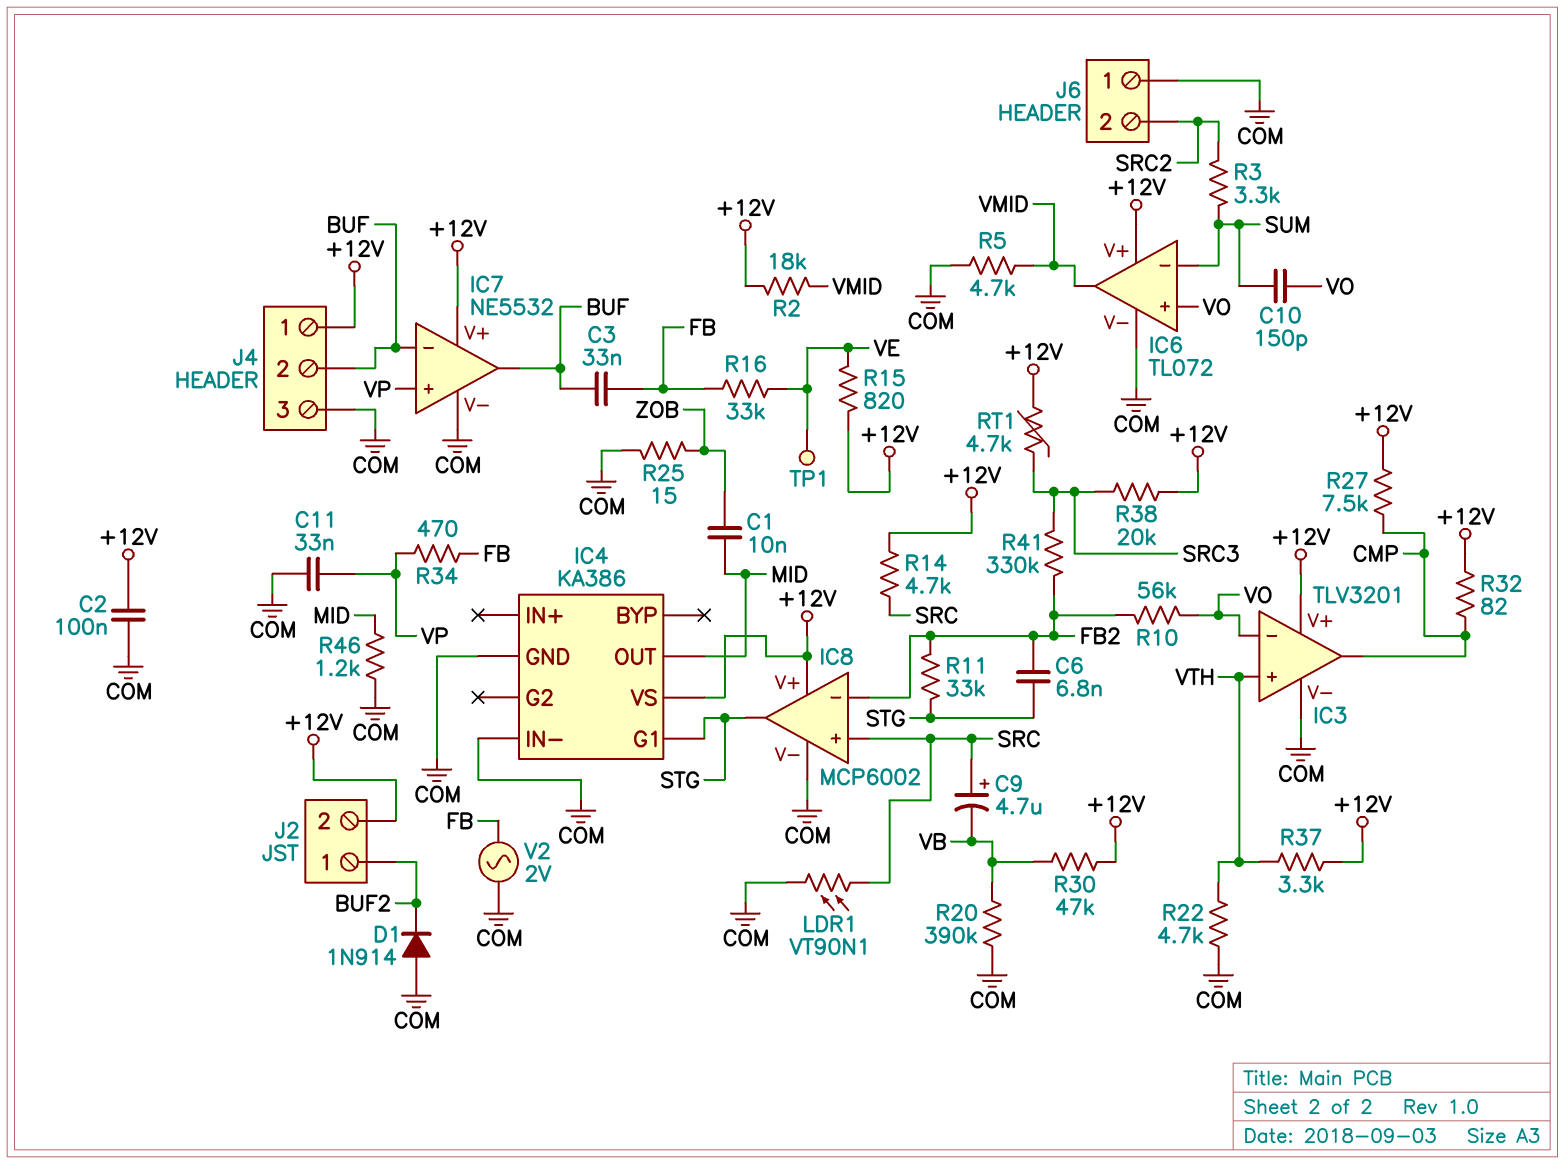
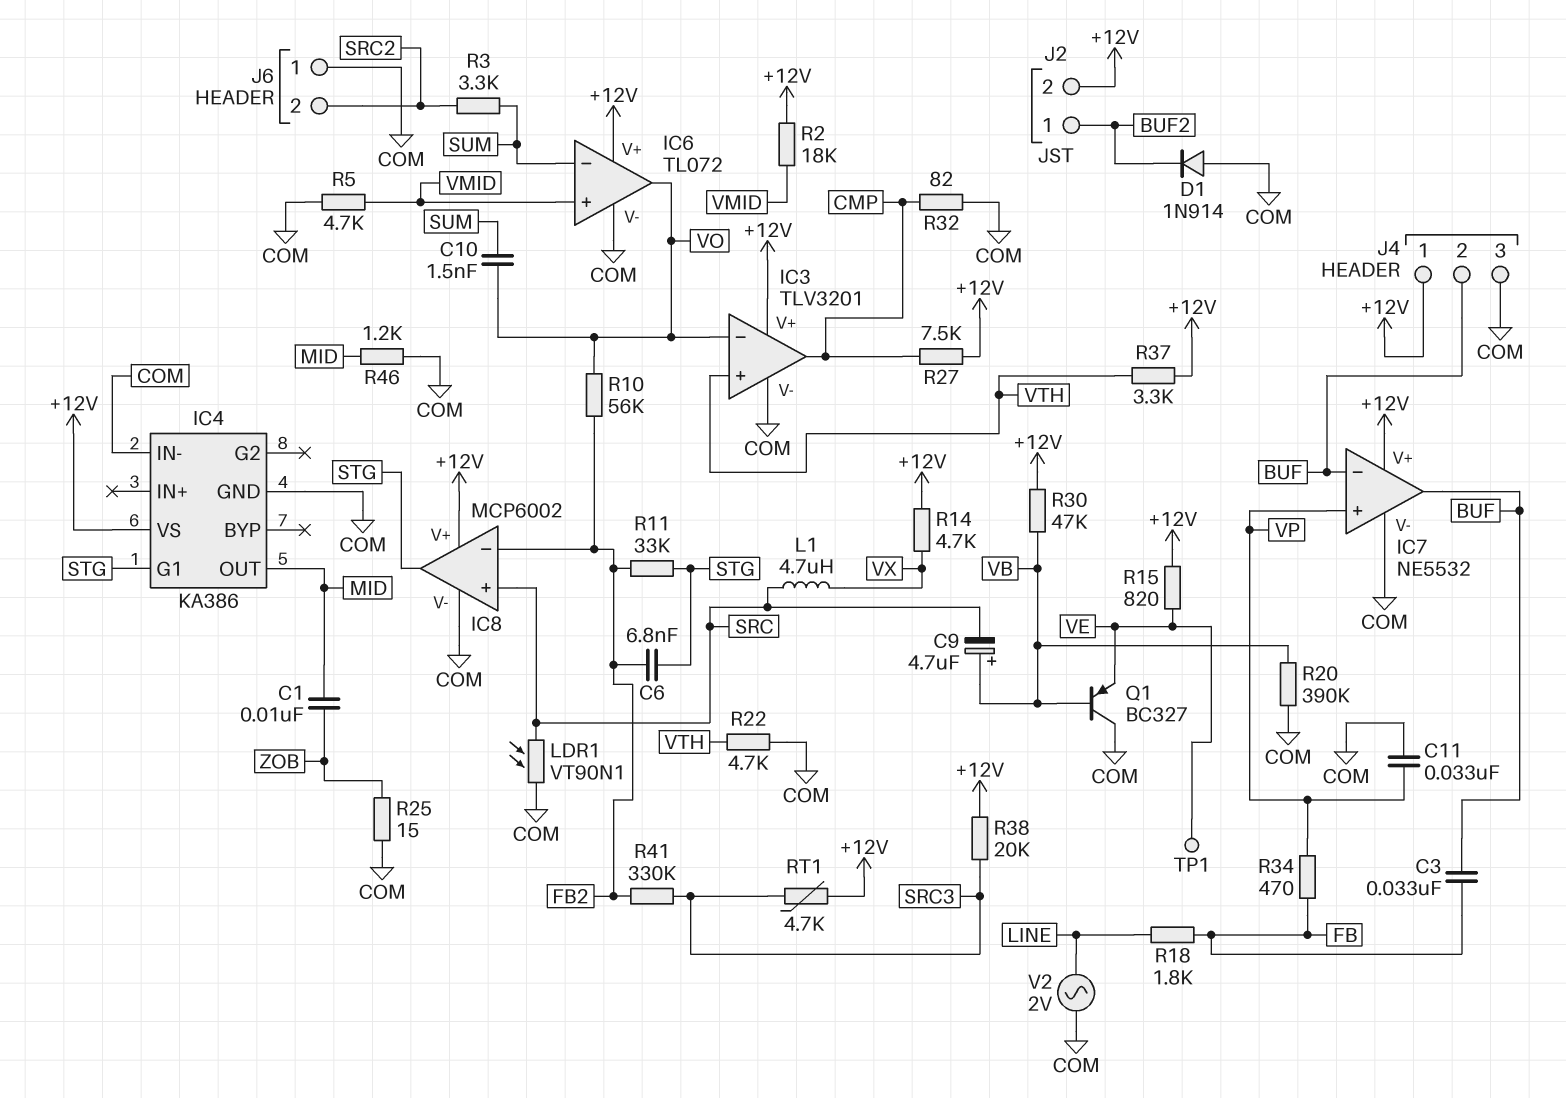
C2: 100nF (+12V, COM) -> none
C9: 4.7uF (plus SRC, minus VB) -> 4.7uF (plus VB, minus SRC)
C10: 150pF (SUM, VO) -> 1.5nF (SUM, VO)
IC6 pin in+: VO -> VMID
IC6 pin out: VMID -> VO
L1: none -> 4.7uH (SRC, VX)
Q1: none -> PNP BC327 (B VB, C COM, E VE)
R14: 4.7k (+12V, SRC) -> 4.7k (+12V, VX)
R16: 33k (FB, VE) -> none
R18: none -> 1.8k (FB, LINE)
R32: 82 (+12V, CMP) -> 82 (CMP, COM)
V2: AC 2V (COM, FB) -> AC 2V (COM, LINE)

